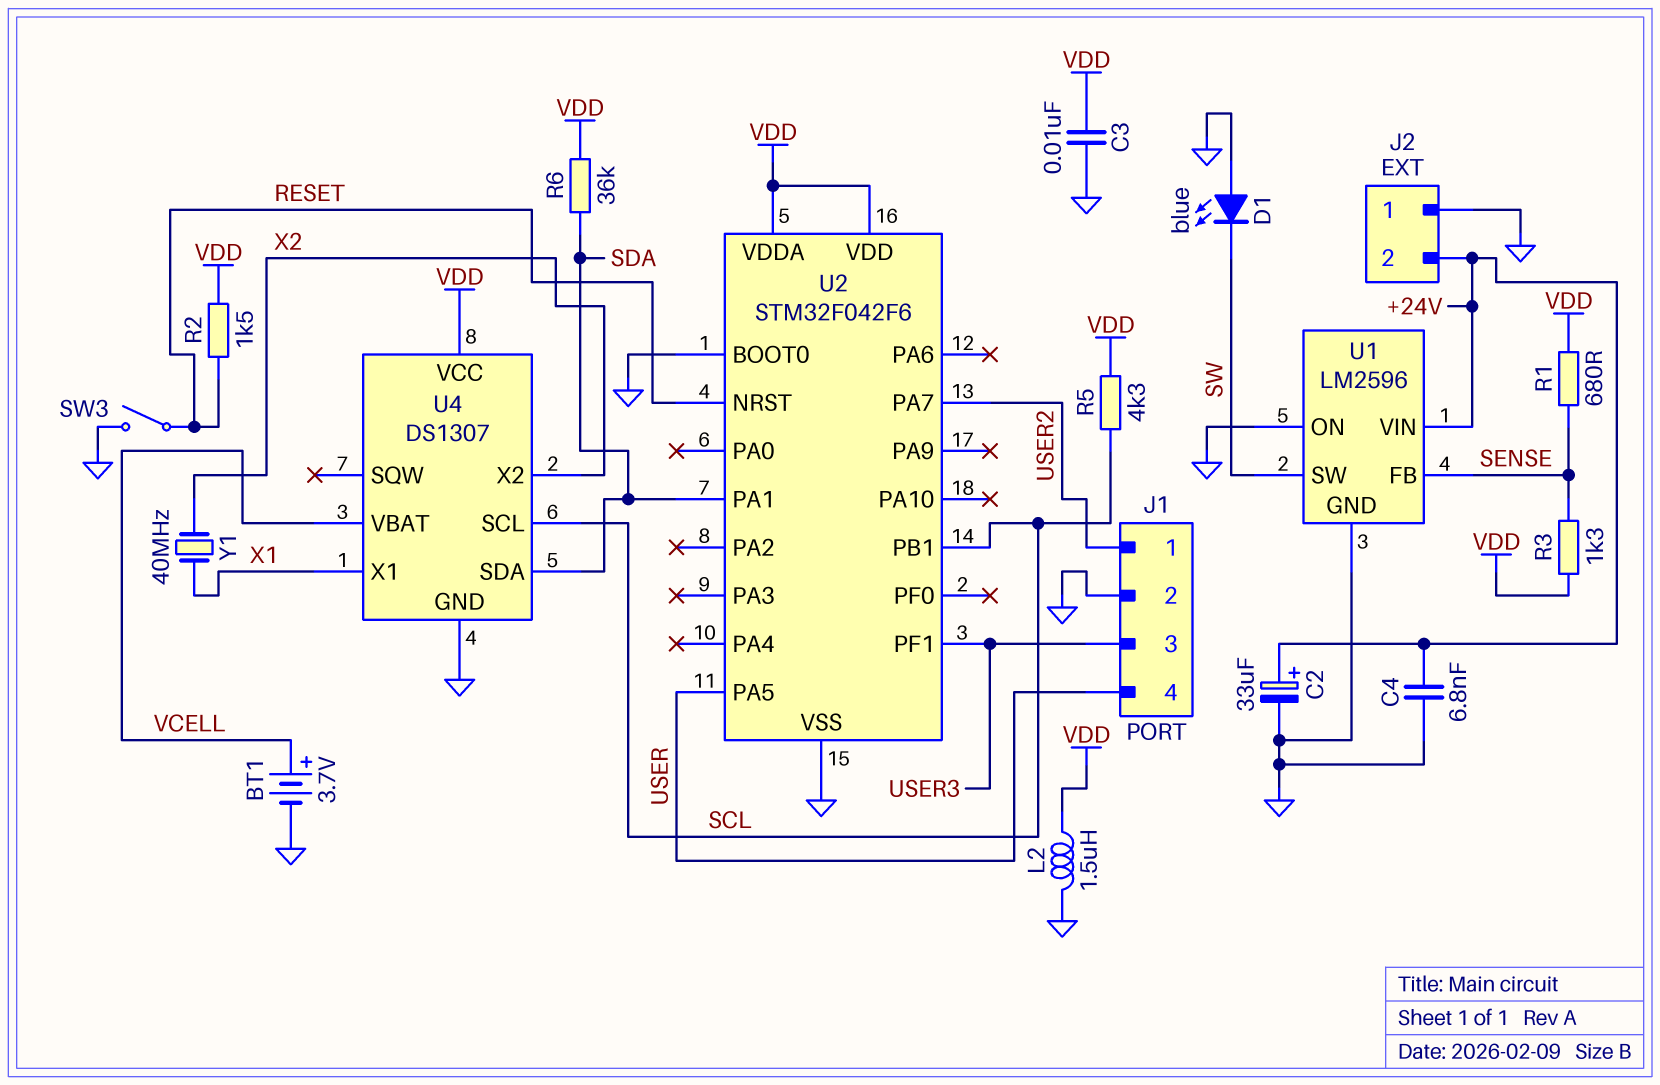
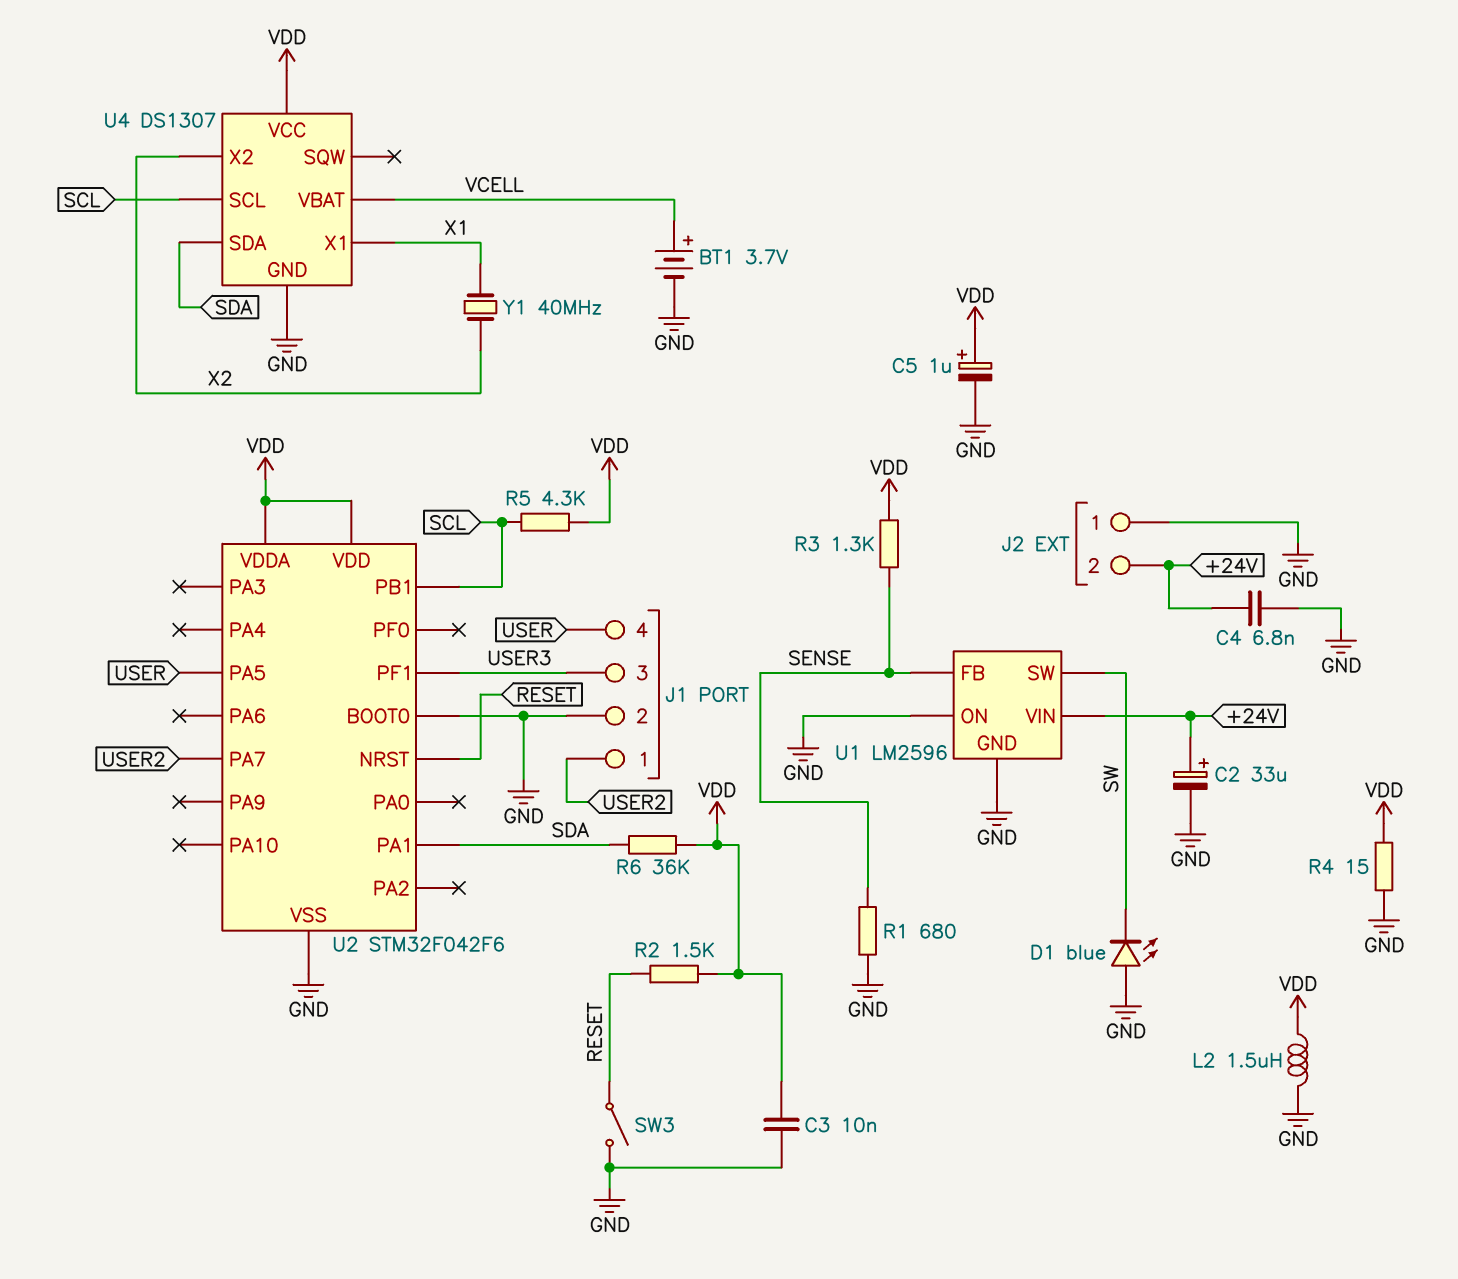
C5: none -> 1uF (plus VDD, minus GND)
R1: 680 (SENSE, VDD) -> 680 (GND, SENSE)
R4: none -> 15 (GND, VDD)

